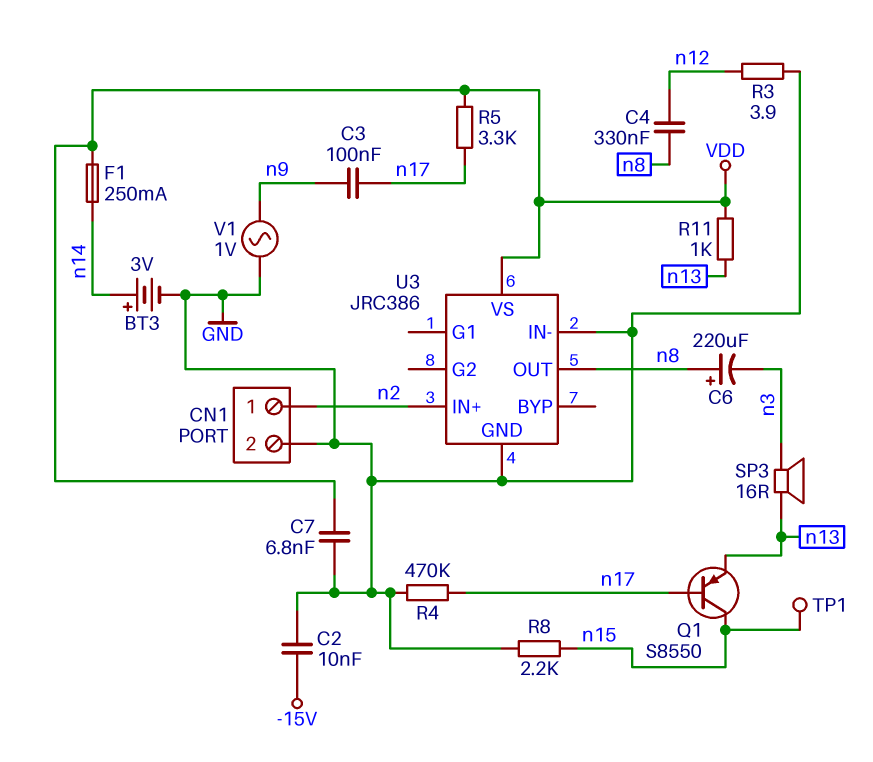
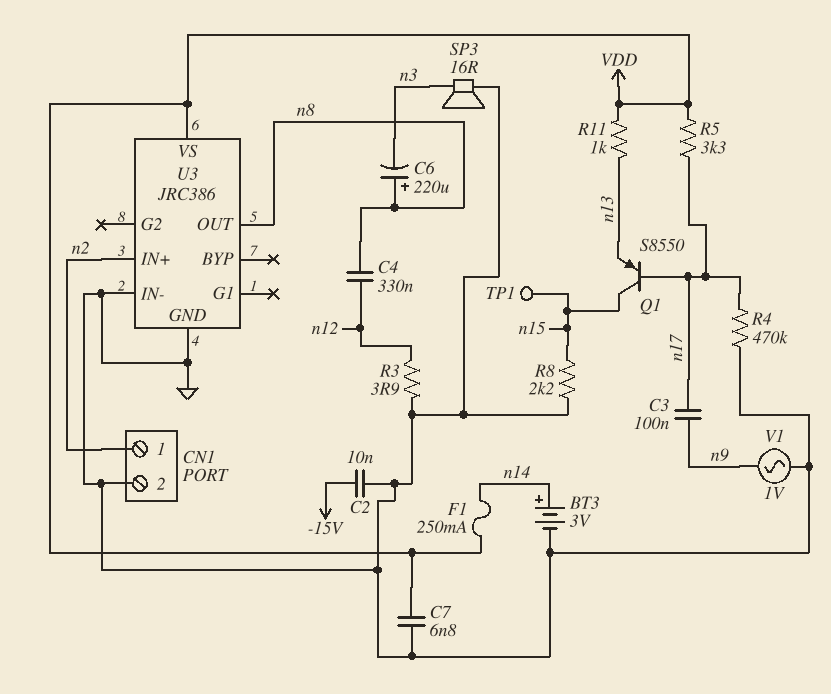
SP3: speaker 16R (n3, n13) -> speaker 16R (GND, n3)

